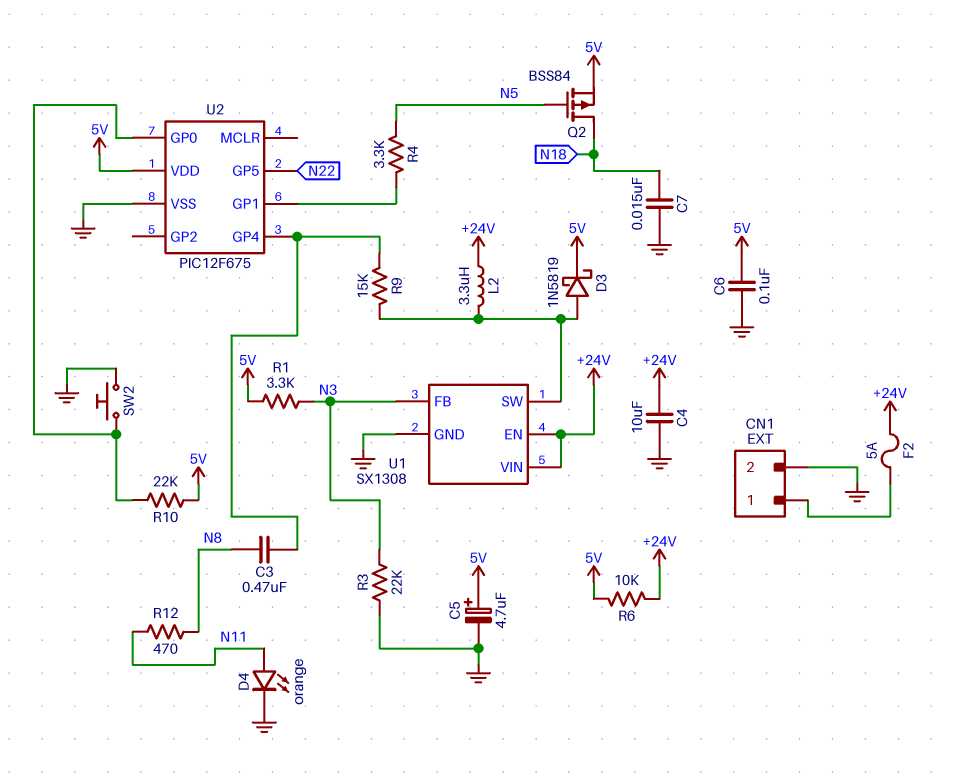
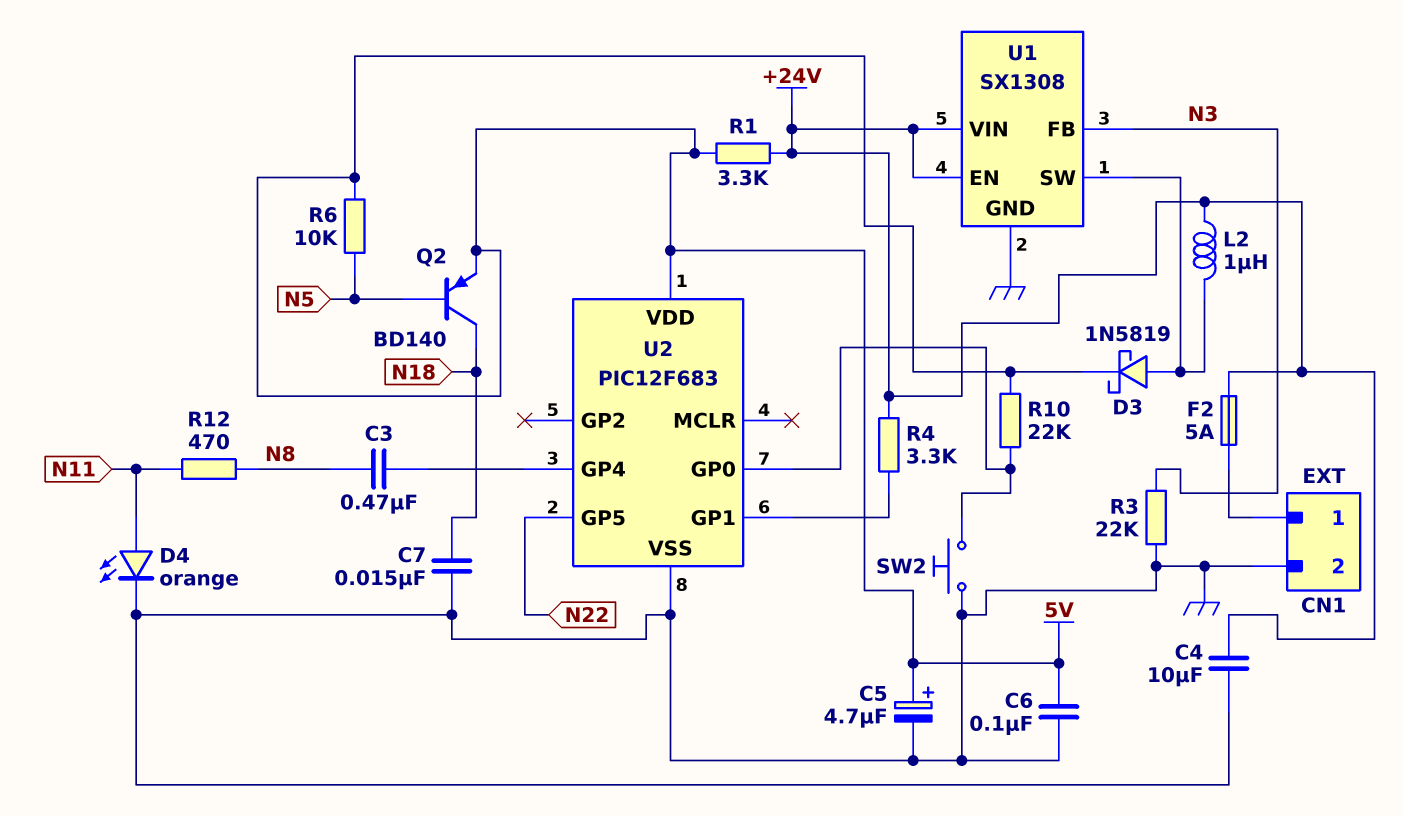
L2: 3.3uH (+24V, U1/SW) -> 1uH (+24V, U1/SW)
Q2: PMOS BSS84 (G N5, D N18, S 5V) -> PNP BD140 (B N5, C N18, E 5V)
R1: 3.3k (5V, N3) -> 3.3k (+24V, 5V)
R4: 3.3k (N5, U2/GP1) -> 3.3k (+24V, U2/GP1)
R6: 10k (+24V, 5V) -> 10k (5V, N5)
R9: 15k (U1/SW, U2/GP4) -> none
U2: PIC12F675 -> PIC12F683

